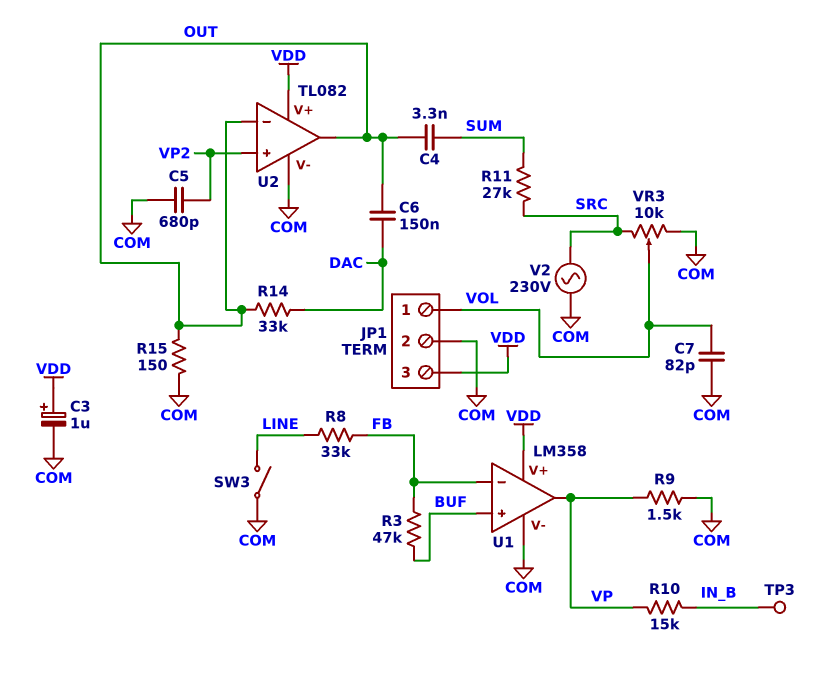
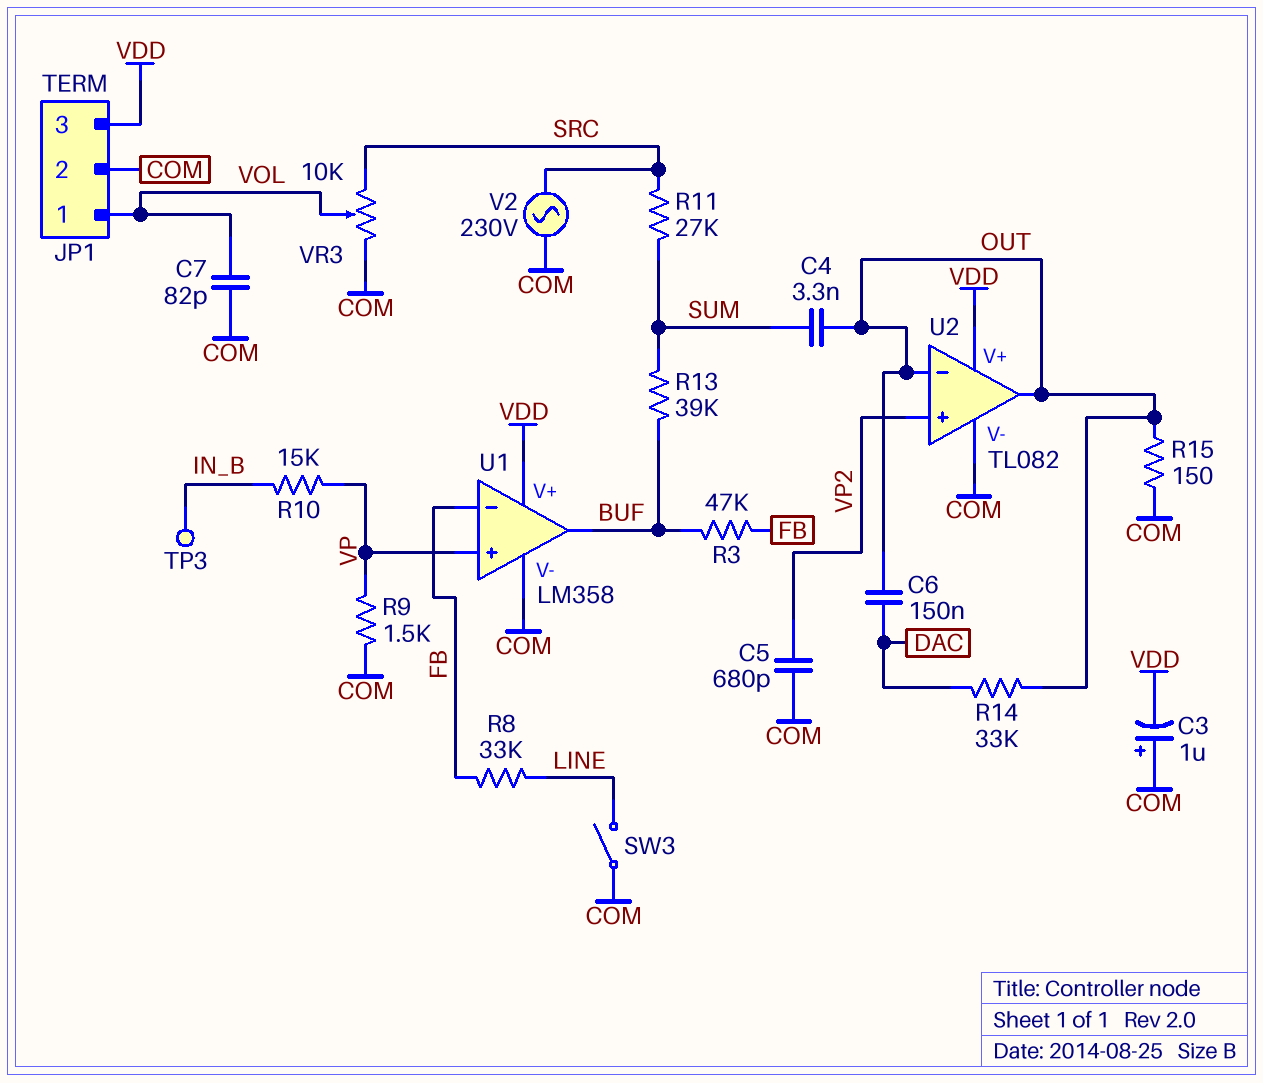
C3: 1uF (plus VDD, minus COM) -> 1uF (plus COM, minus VDD)
R13: none -> 39k (BUF, SUM)
U1 pin in+: BUF -> VP
U1 pin out: VP -> BUF

